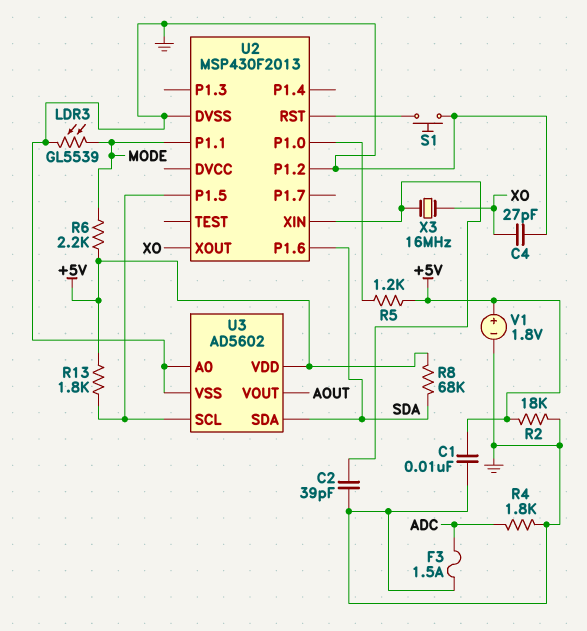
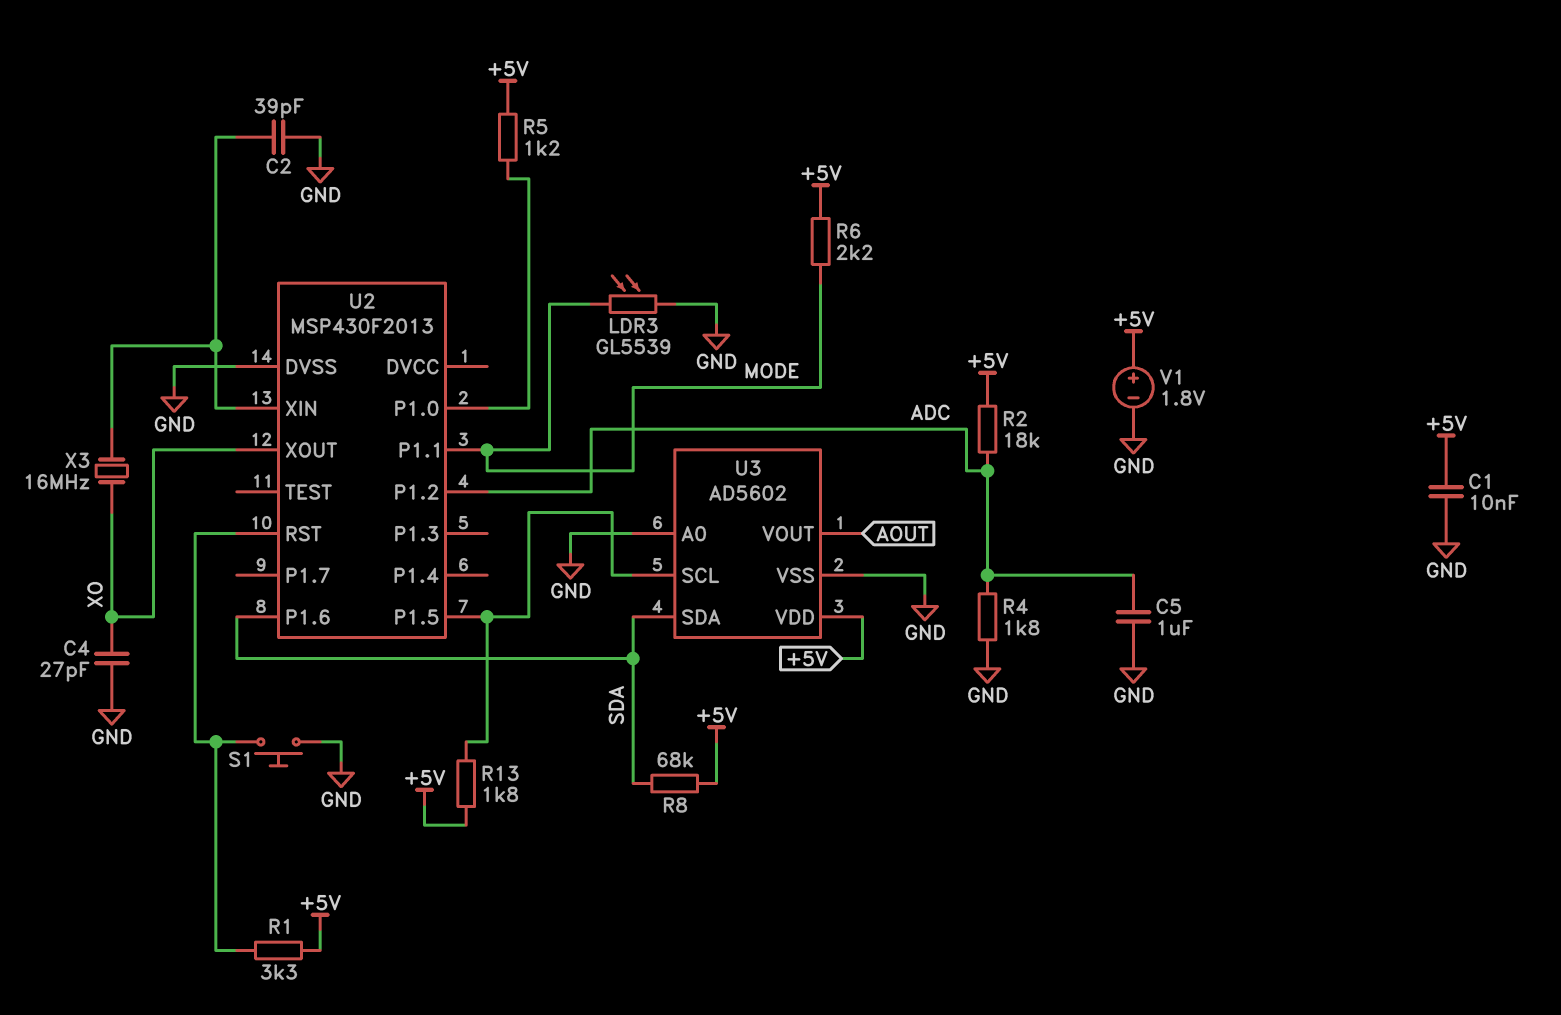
C5: none -> 1uF (ADC, GND)
F3: 1.5A (ADC, GND) -> none
R1: none -> 3.3k (+5V, U2/RST)
R2: 18k (+5V, GND) -> 18k (+5V, ADC)
U2 pin P1.2: GND -> ADC

